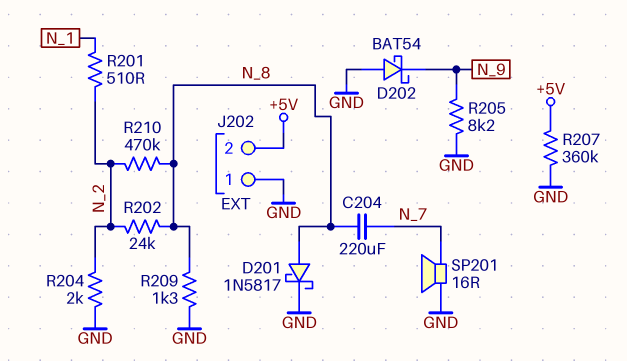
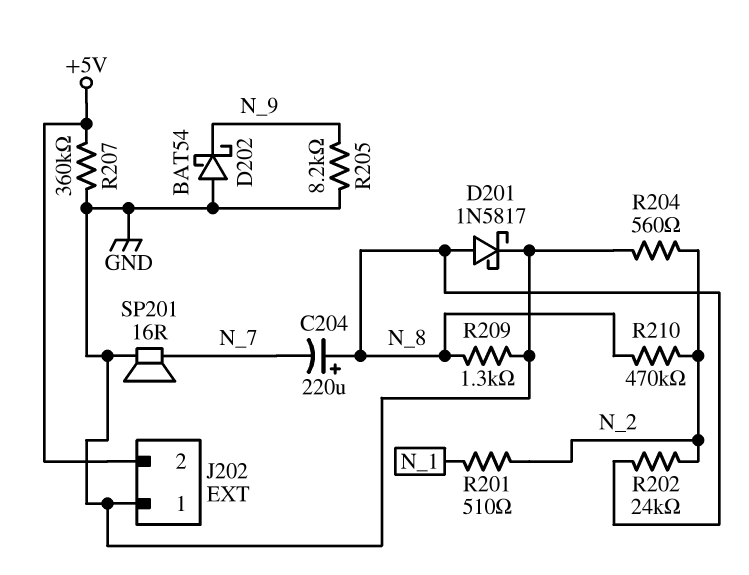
C204: 220uF (N_7, N_8) -> 220uF (plus N_8, minus N_7)
R204: 2k (GND, N_2) -> 560 (GND, N_2)

